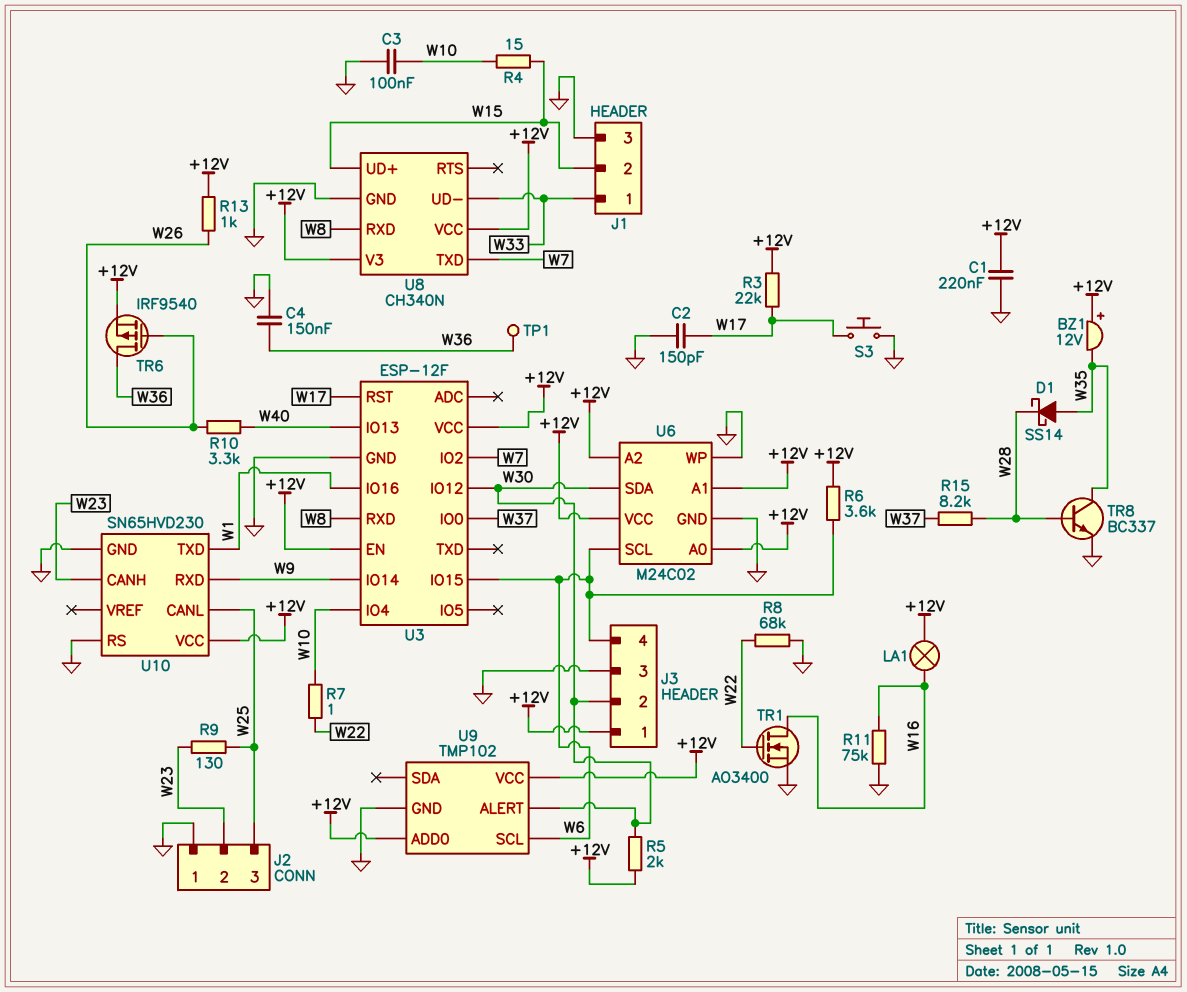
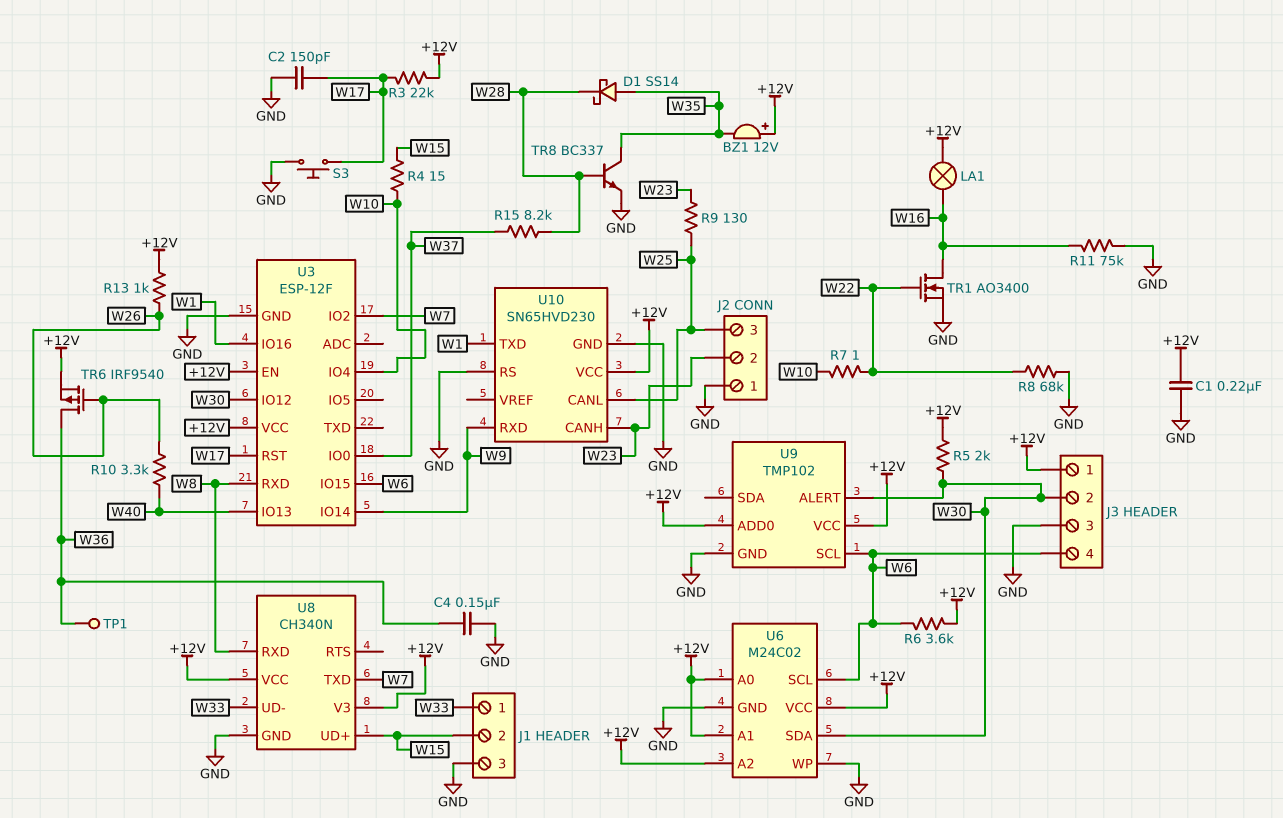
C3: 100nF (GND, W10) -> none

